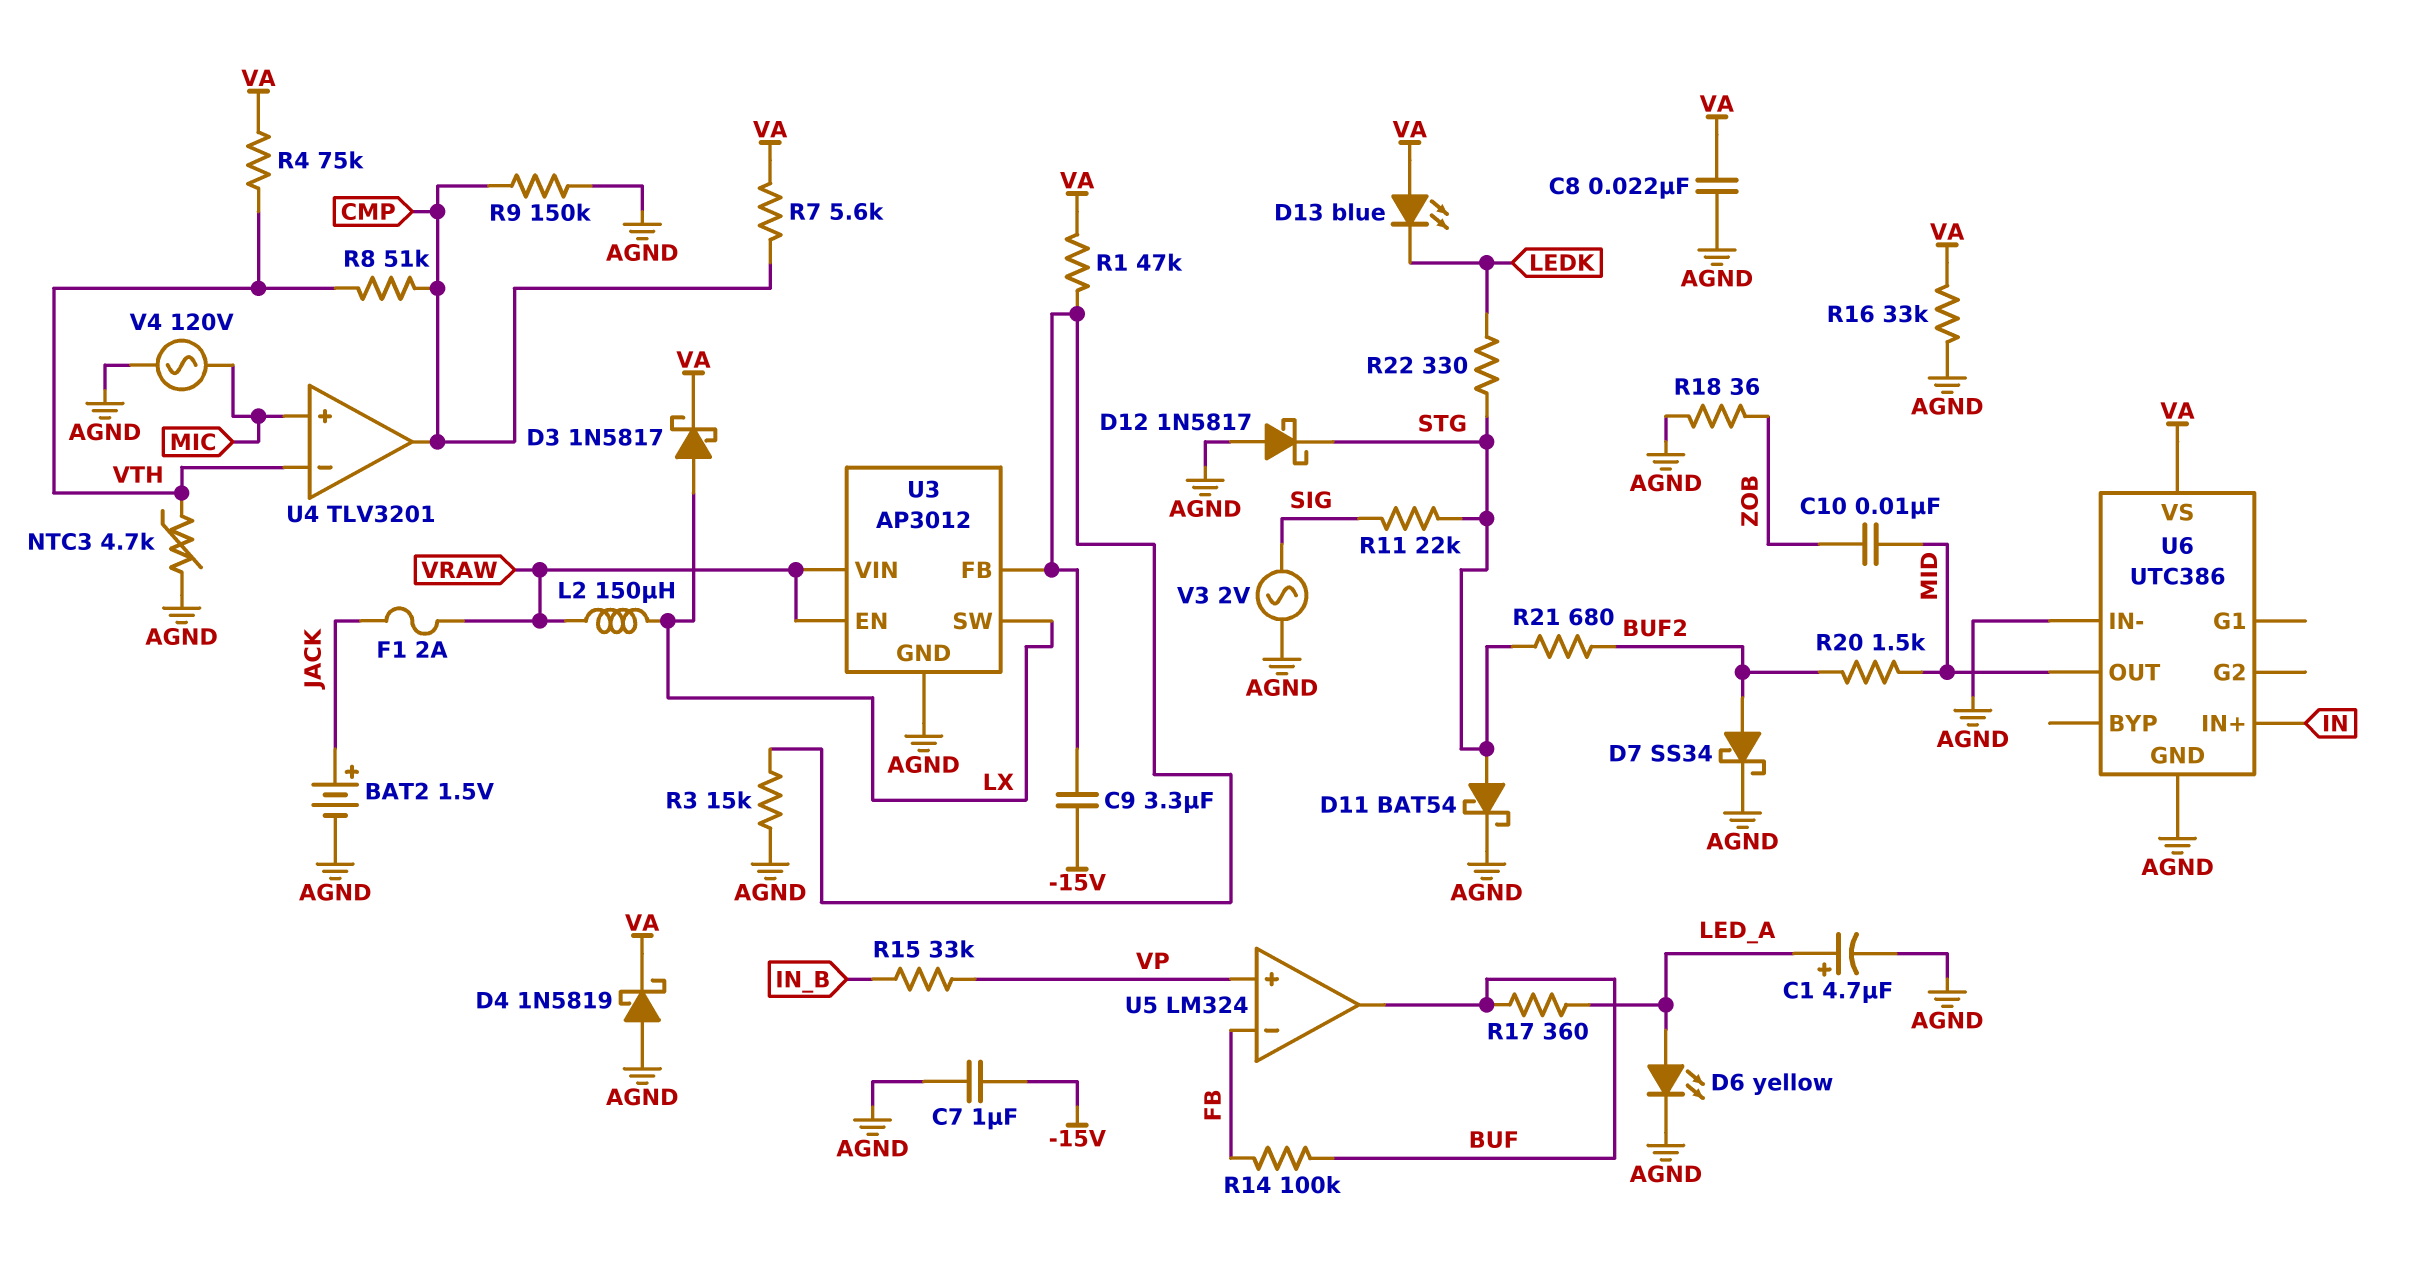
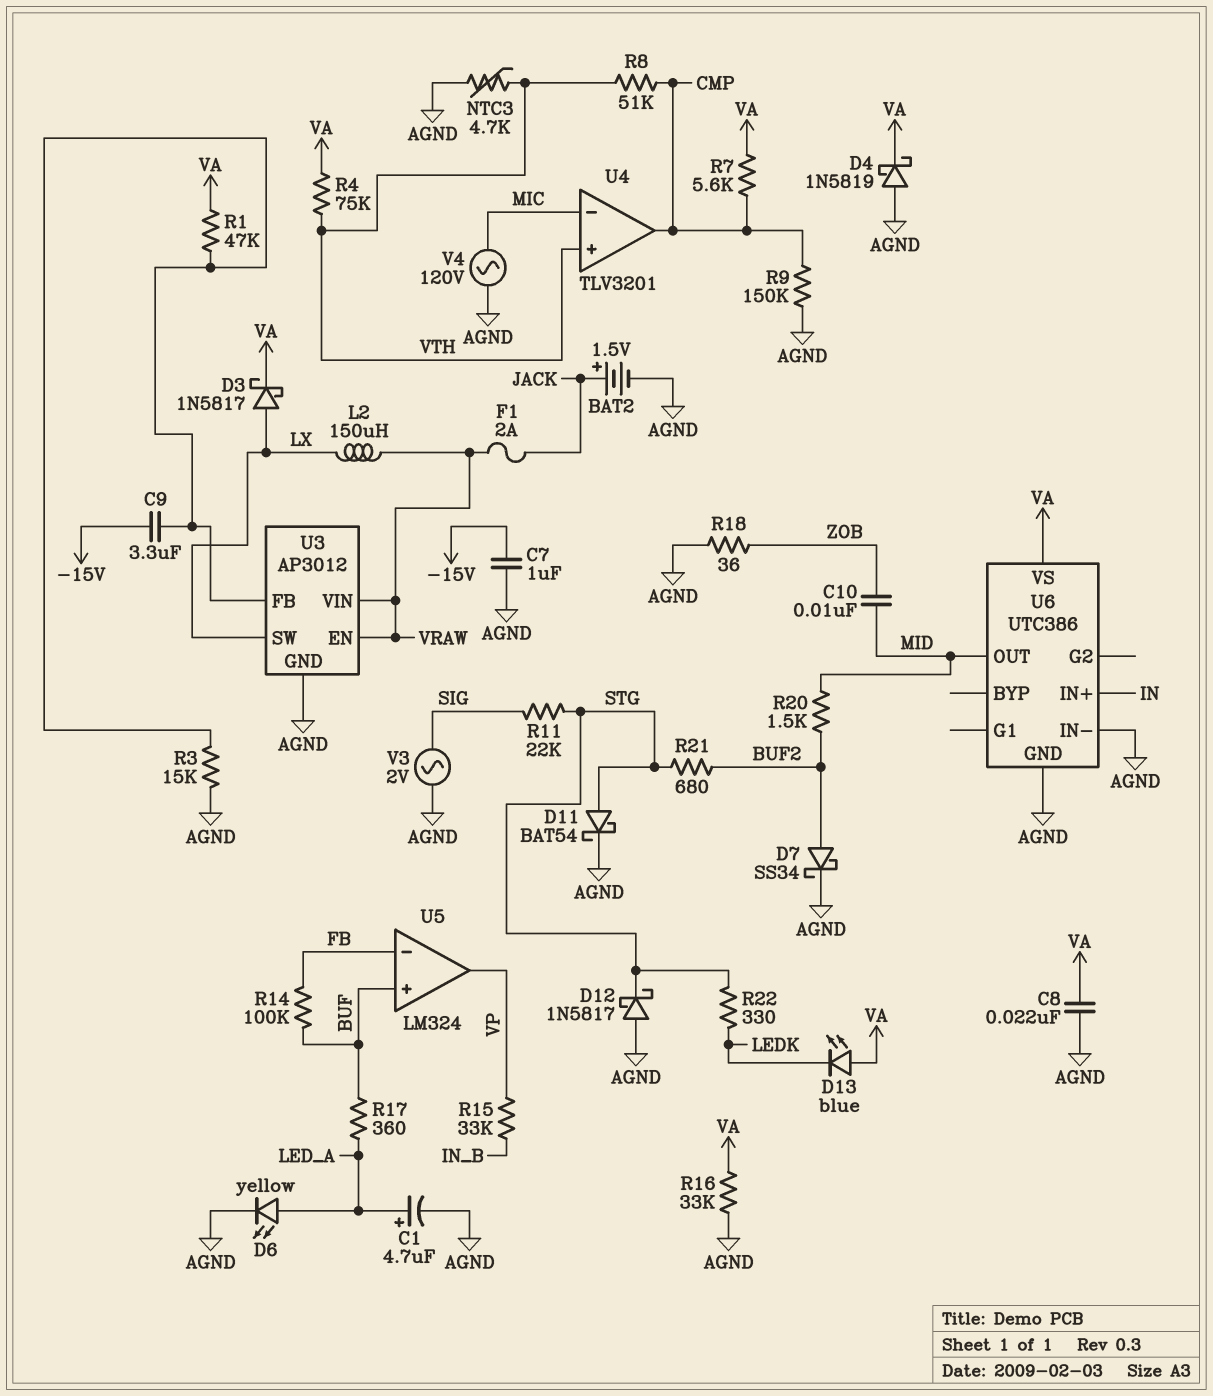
U4 pin in+: MIC -> VTH
U4 pin in-: VTH -> MIC
U5 pin in+: VP -> BUF
U5 pin out: BUF -> VP

